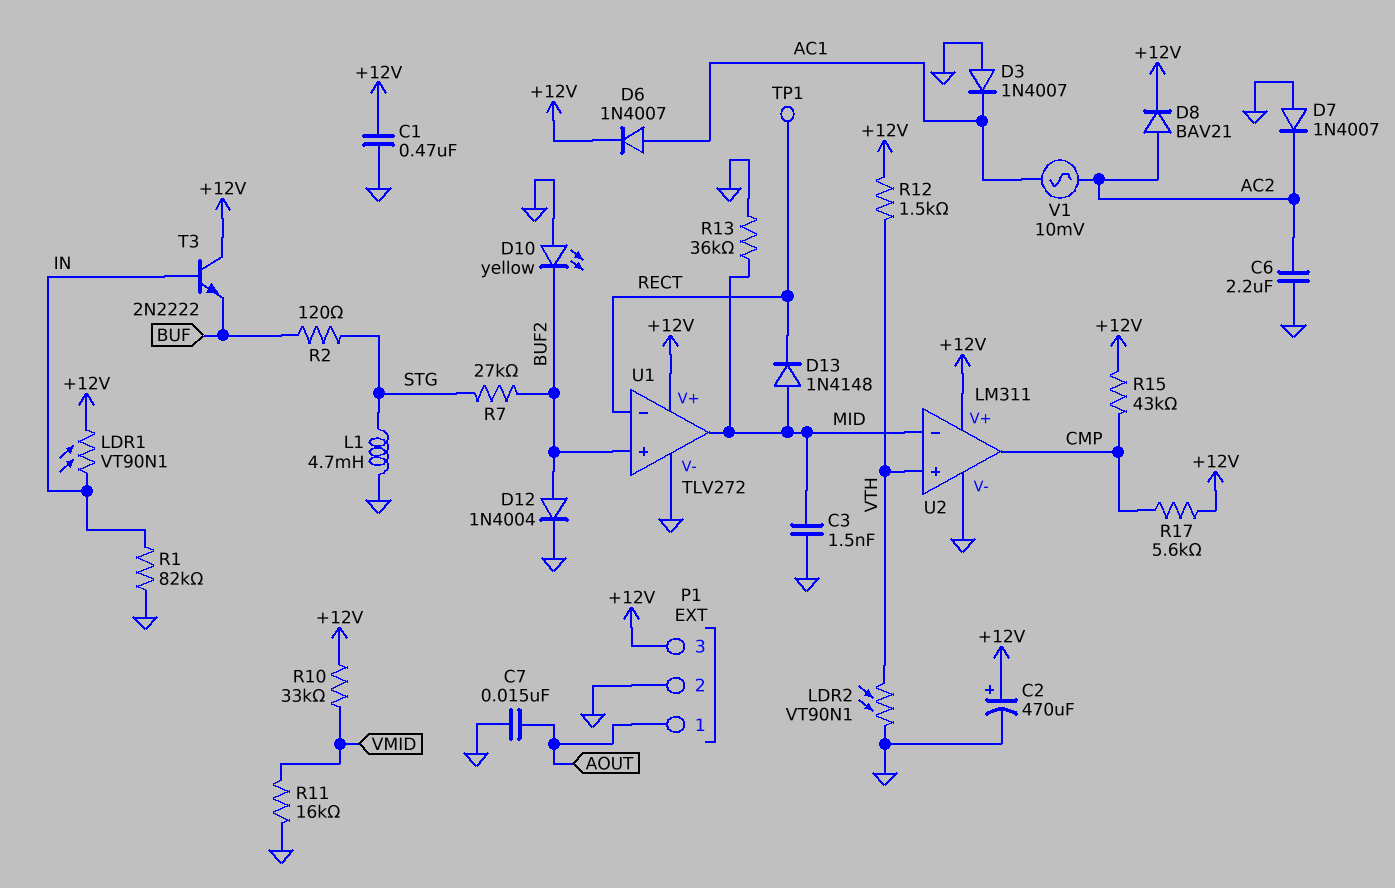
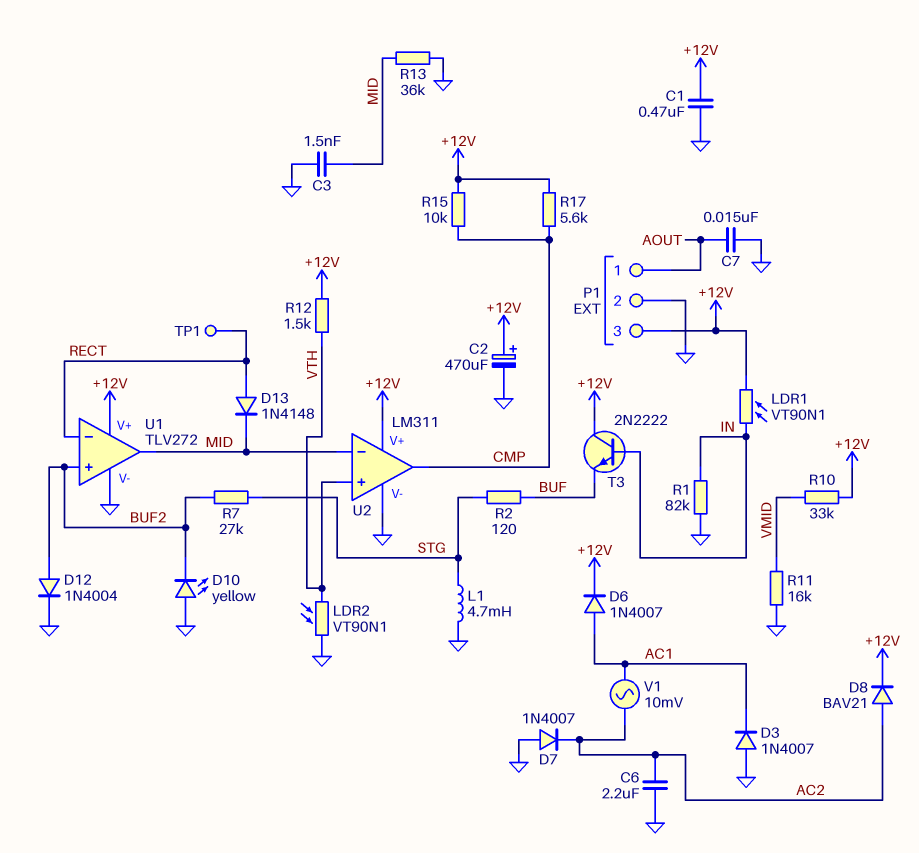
D13: diode 1N4148 (A MID, K RECT) -> diode 1N4148 (A RECT, K MID)
R15: 43k (+12V, CMP) -> 10k (+12V, CMP)

